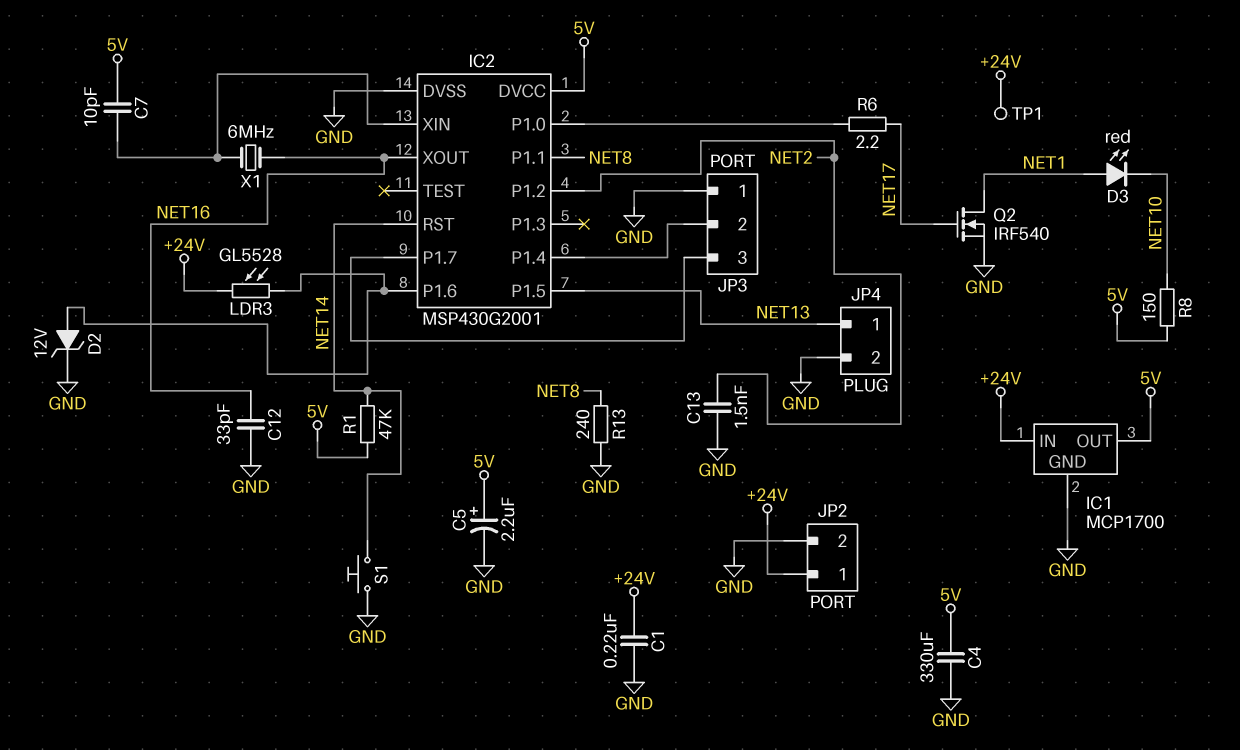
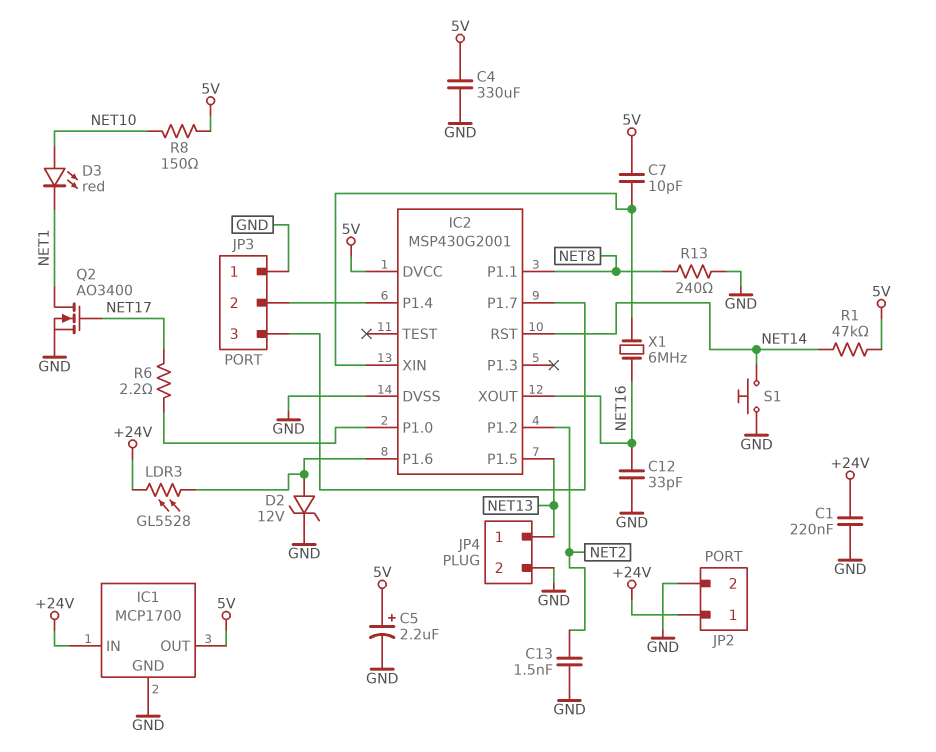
D3: LED red (A NET1, K NET10) -> LED red (A NET10, K NET1)
Q2: NMOS IRF540 (G NET17, D NET1, S GND) -> NMOS AO3400 (G NET17, D NET1, S GND)
TP1: test point (+24V) -> none

